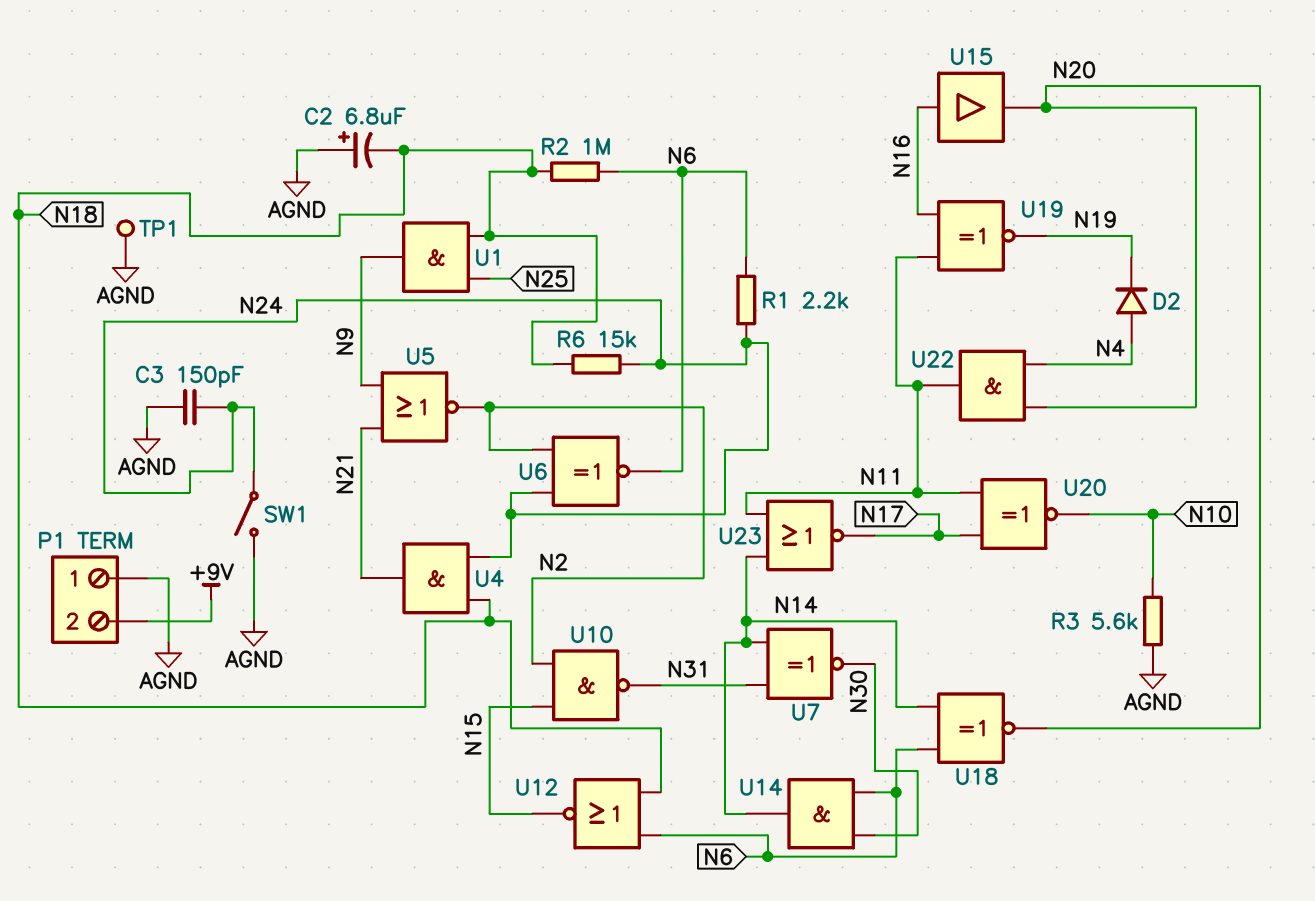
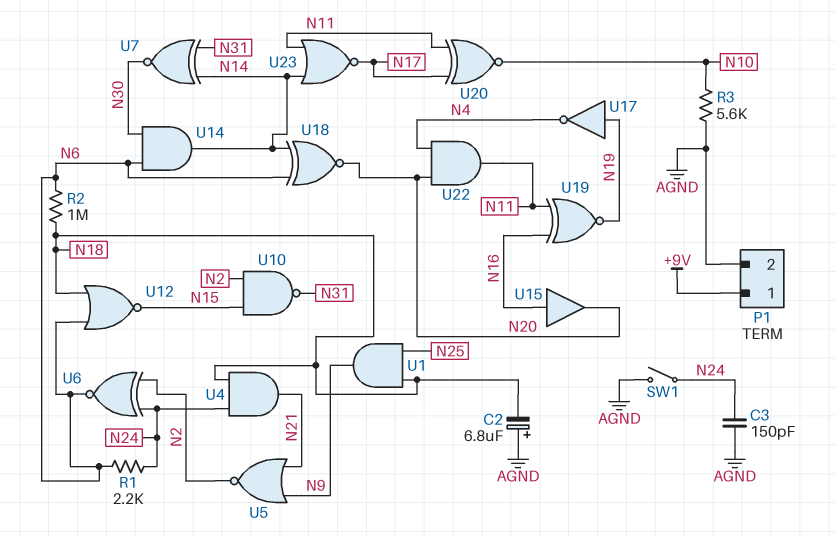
D2: diode (A N4, K N19) -> none
P1 pin 1: AGND -> +9V
P1 pin 2: +9V -> AGND
R6: 15k (N18, N24) -> none
TP1: test point (AGND) -> none
U17: none -> NOT (in N19, out N4)

